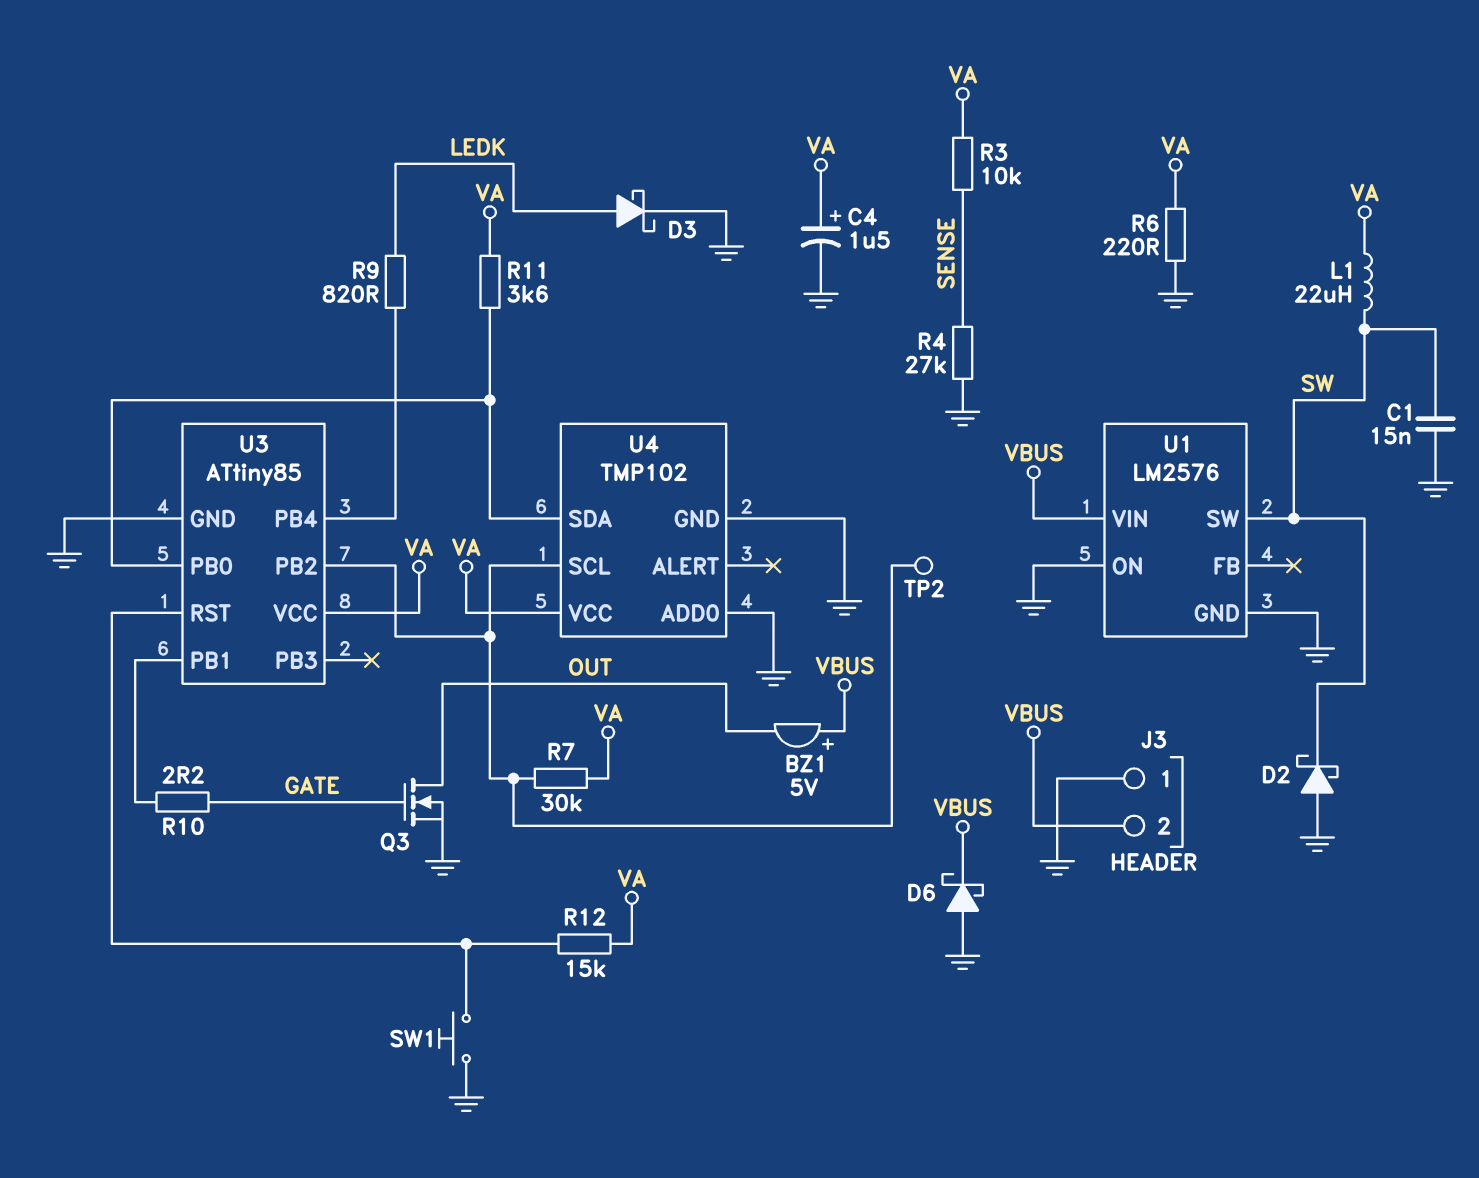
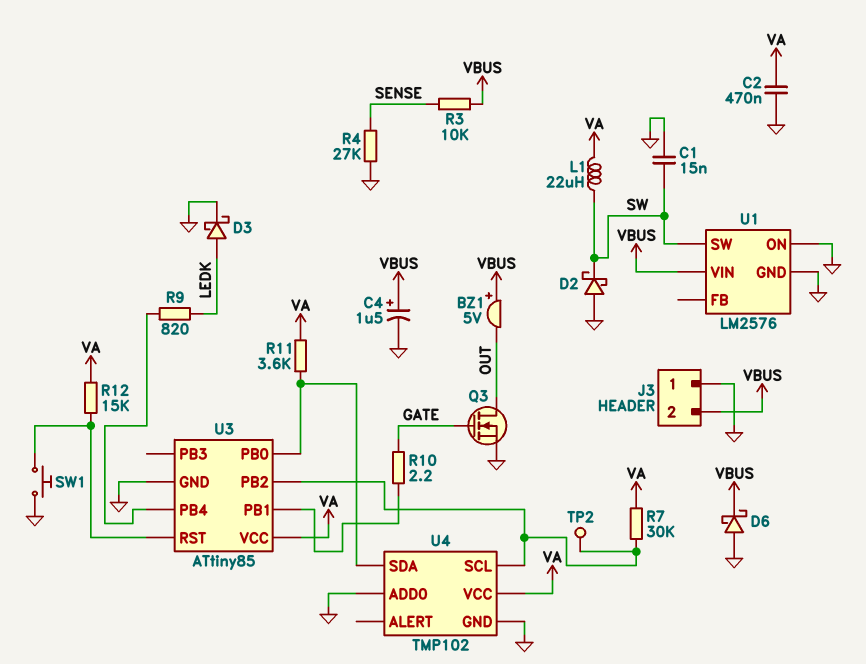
C2: none -> 470nF (GND, VA)
C4: 1.5uF (plus VA, minus GND) -> 1.5uF (plus VBUS, minus GND)
R3: 10k (SENSE, VA) -> 10k (SENSE, VBUS)
R6: 220 (GND, VA) -> none

